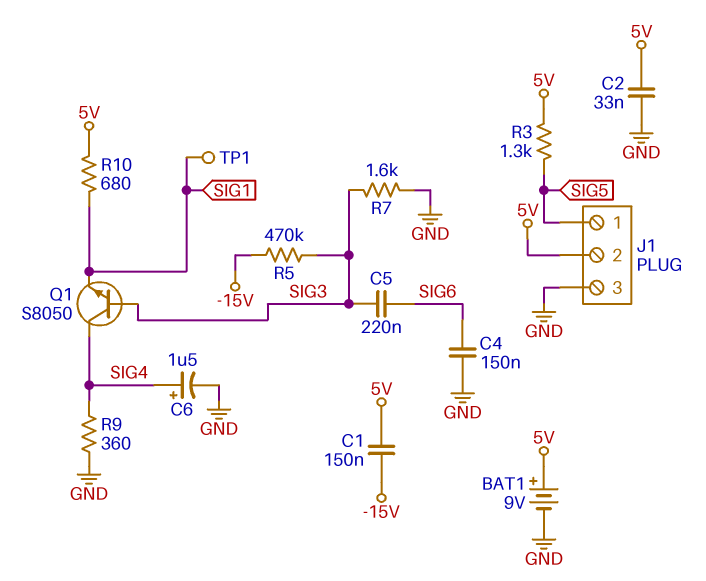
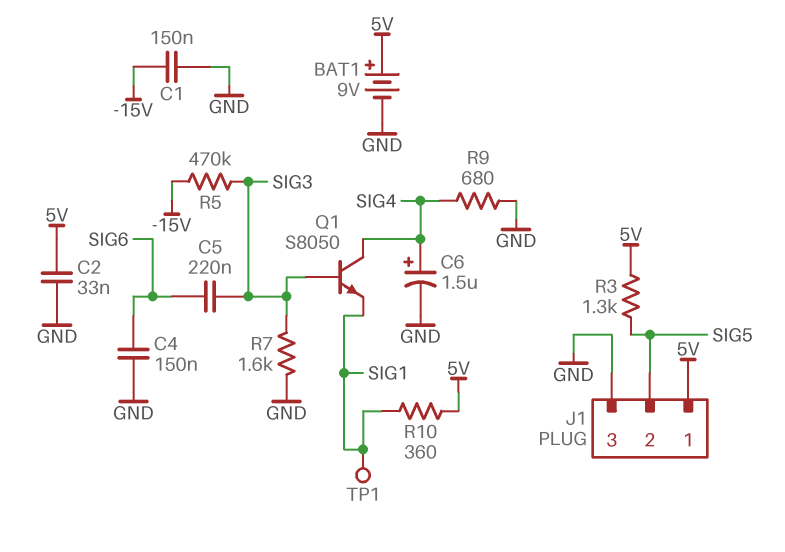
C1: 150nF (-15V, 5V) -> 150nF (-15V, GND)
J1 pin 1: SIG5 -> 5V
J1 pin 2: 5V -> SIG5
R9: 360 (GND, SIG4) -> 680 (GND, SIG4)
R10: 680 (5V, SIG1) -> 360 (5V, SIG1)

